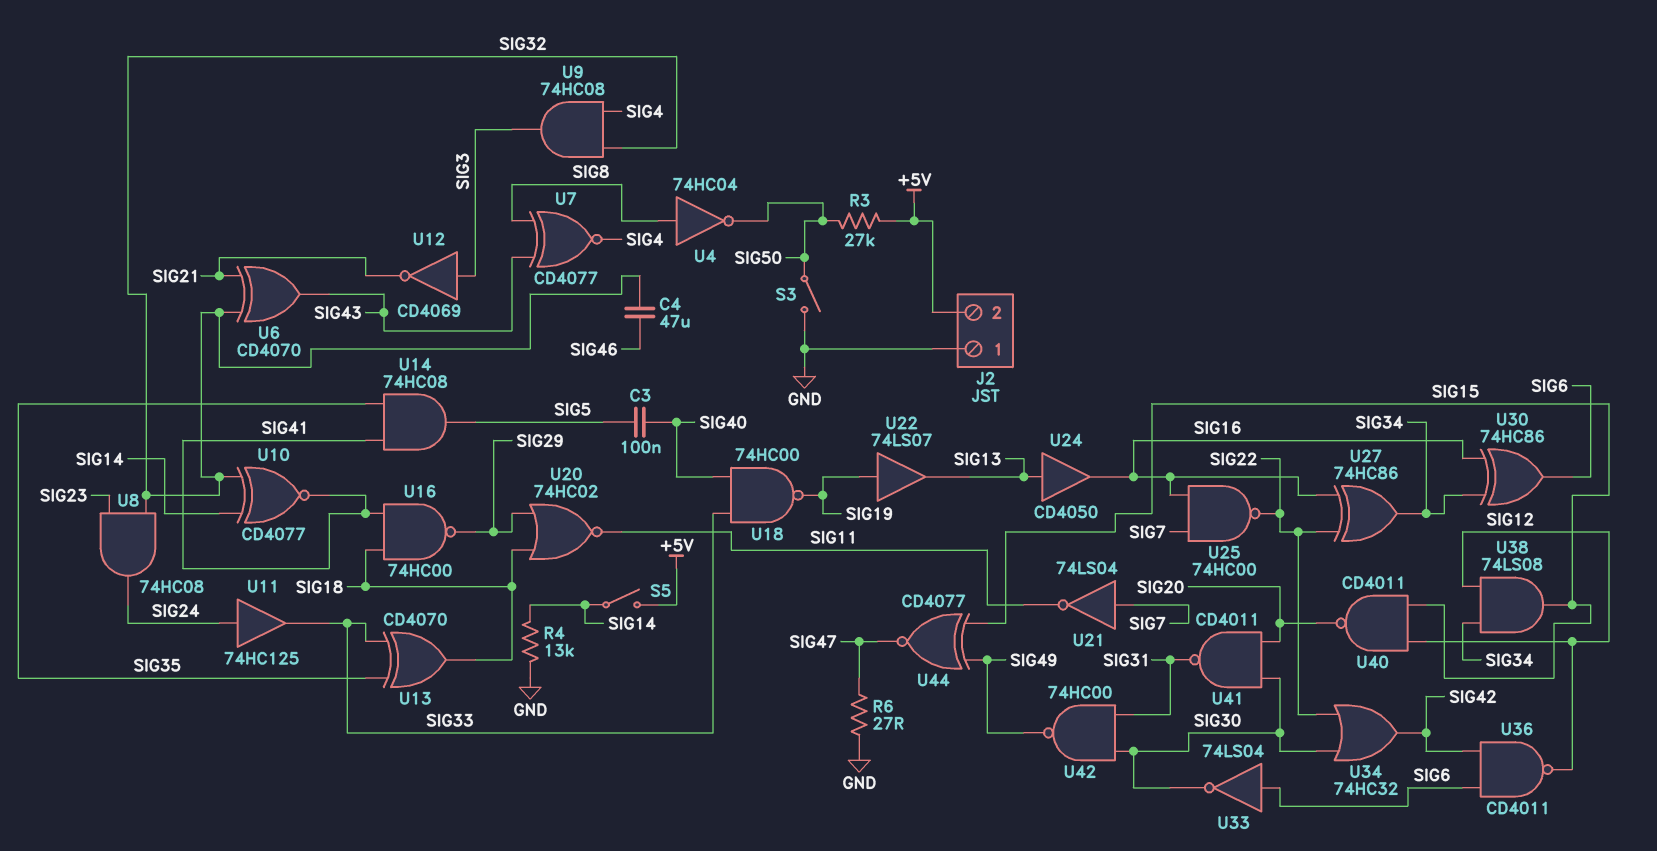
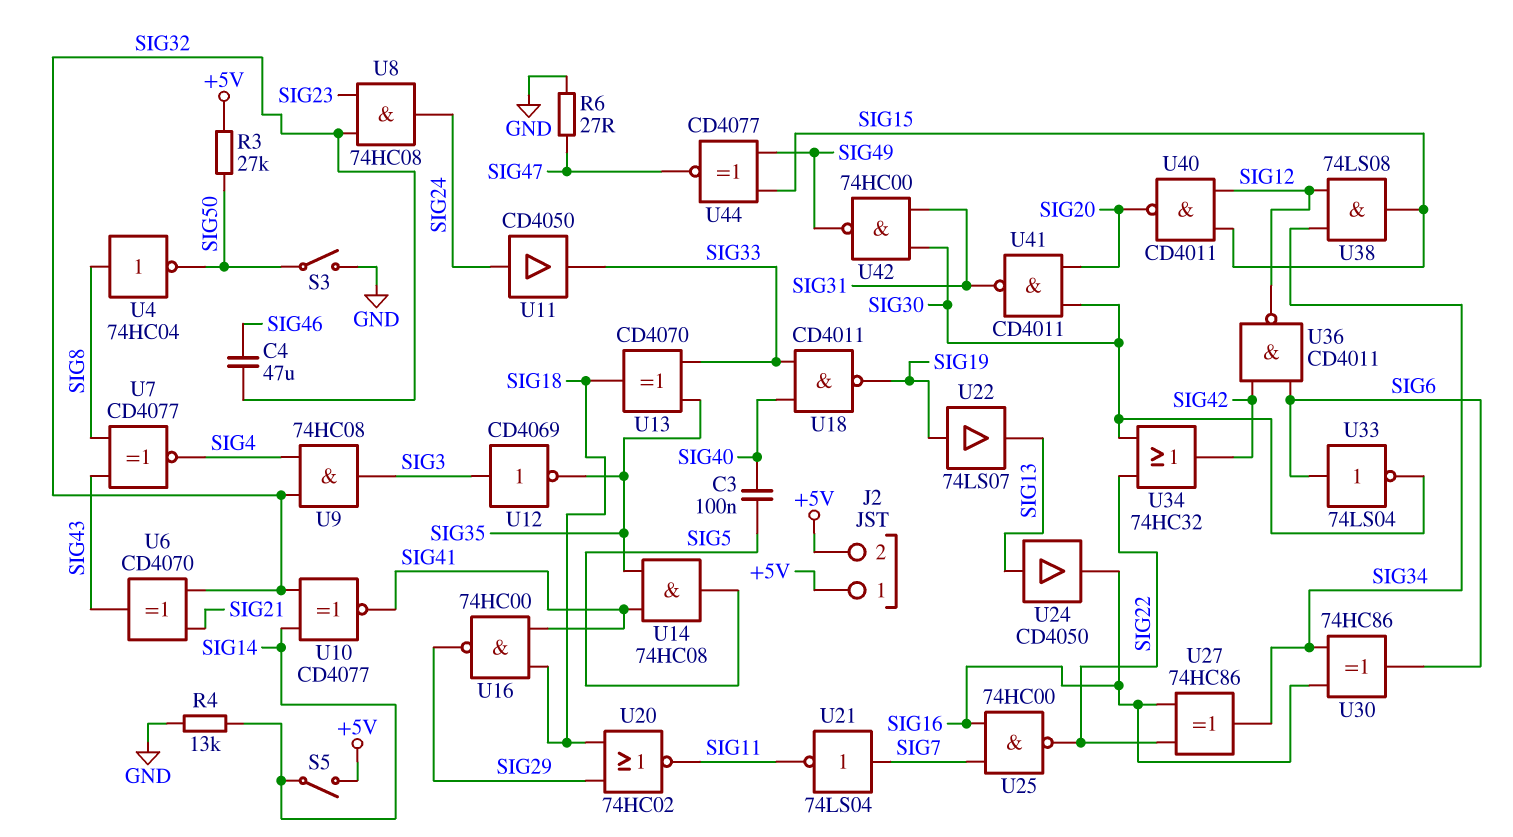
J2 pin 1: GND -> +5V
U11: buffer 74HC125 (in SIG24, out SIG33) -> buffer CD4050 (in SIG24, out SIG33)
U12: NOT CD4069 (in SIG3, out SIG21) -> NOT CD4069 (in SIG3, out SIG35)
U18: NAND 74HC00 (in SIG33, in SIG40, out SIG19) -> NAND CD4011 (in SIG33, in SIG40, out SIG19)

